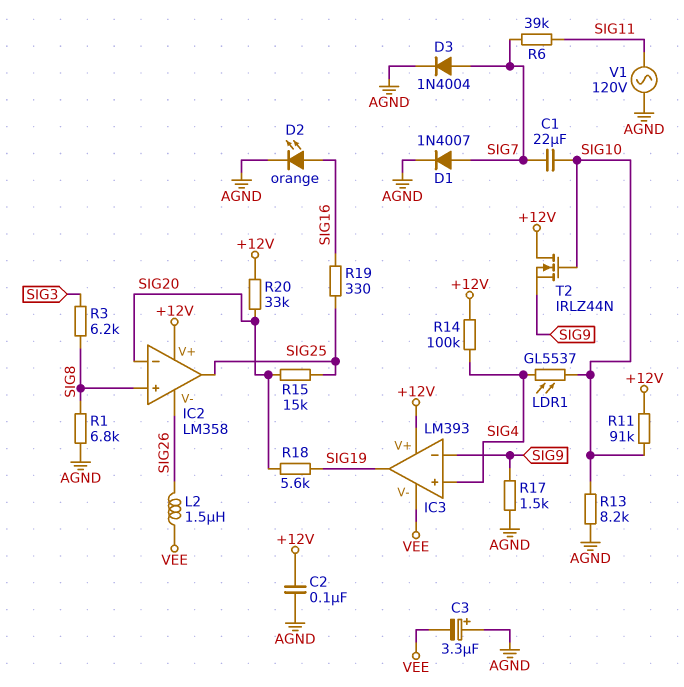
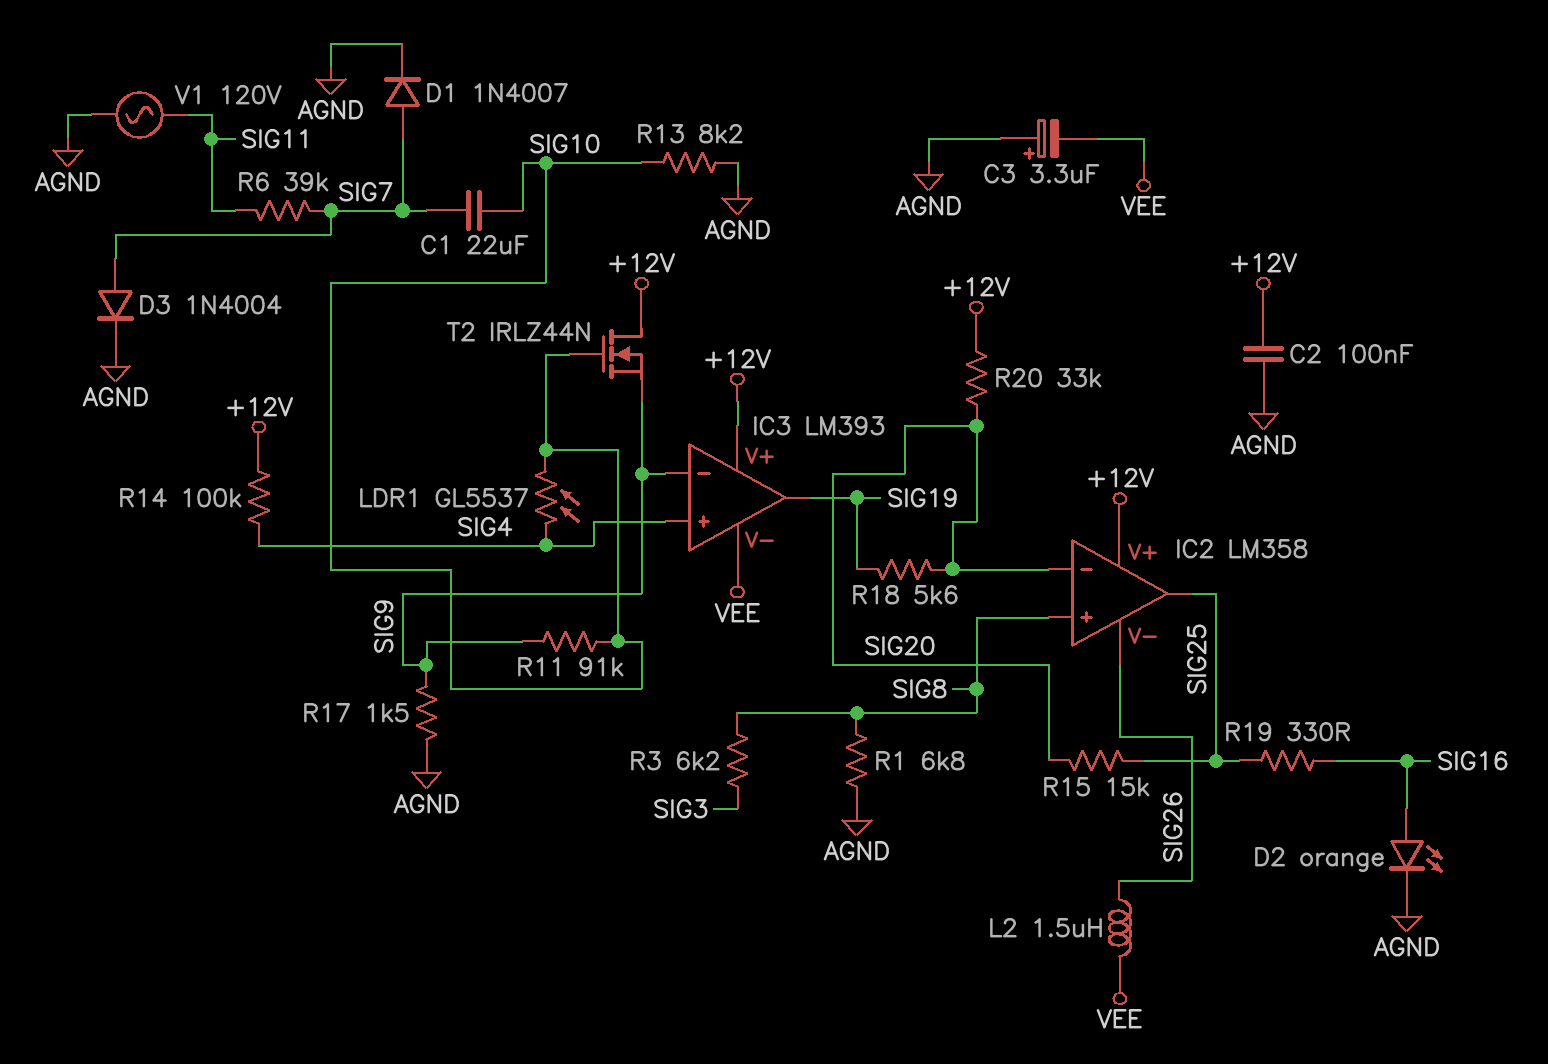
R11: 91k (+12V, SIG10) -> 91k (SIG9, SIG10)

